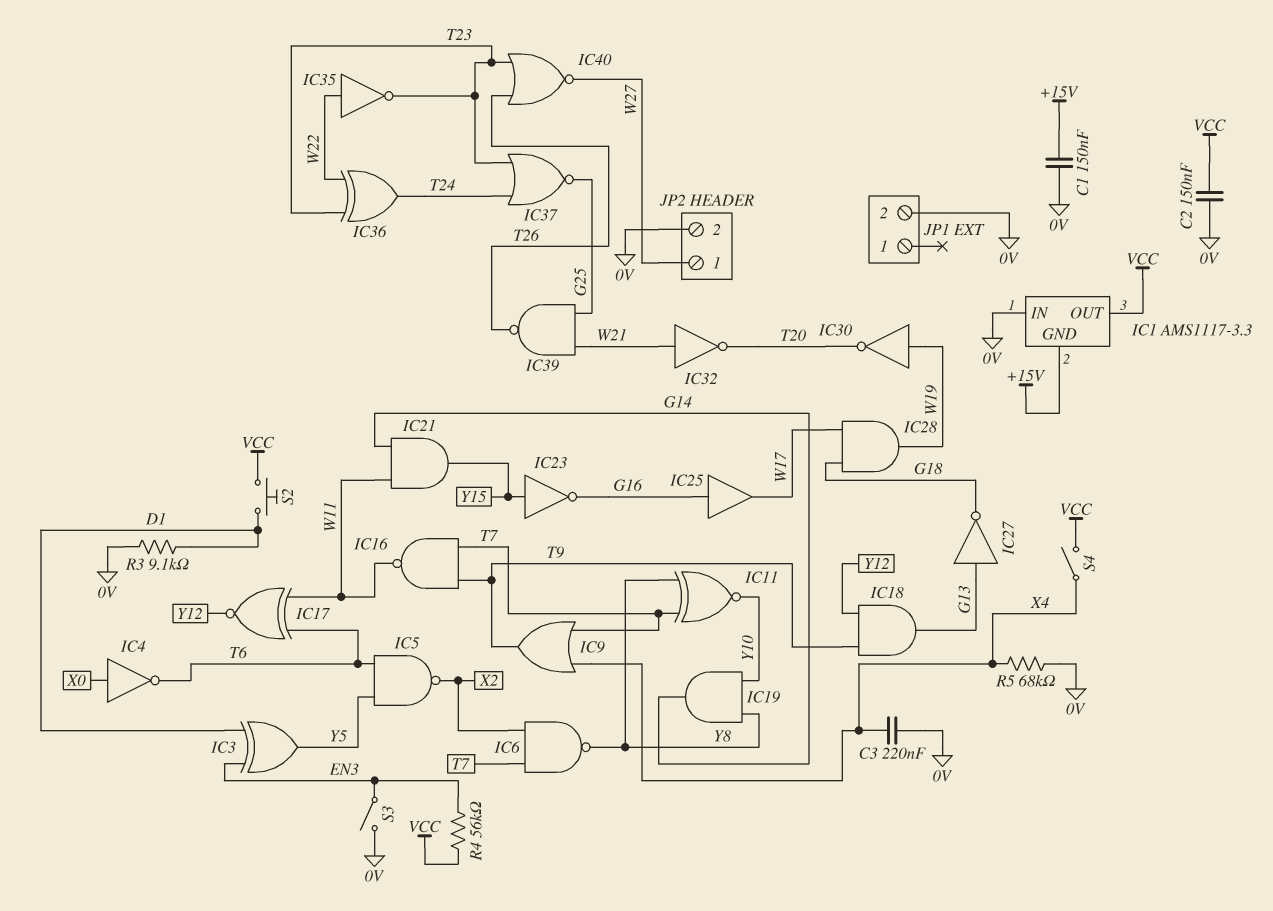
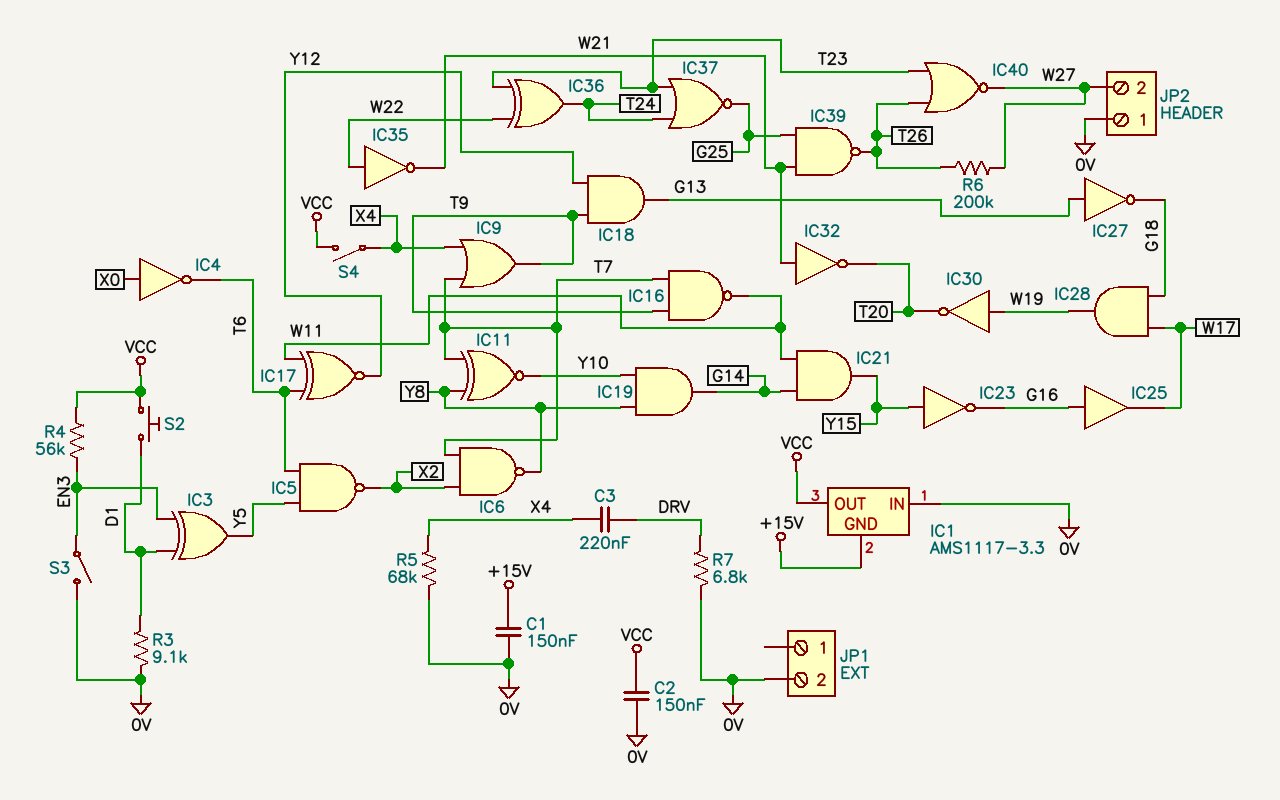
C3: 220nF (0V, X4) -> 220nF (DRV, X4)
IC35: NOT (in W22, out T23) -> NOT (in W22, out W21)
JP2 pin 1: W27 -> 0V
JP2 pin 2: 0V -> W27
R6: none -> 200k (T26, W27)
R7: none -> 6.8k (0V, DRV)

